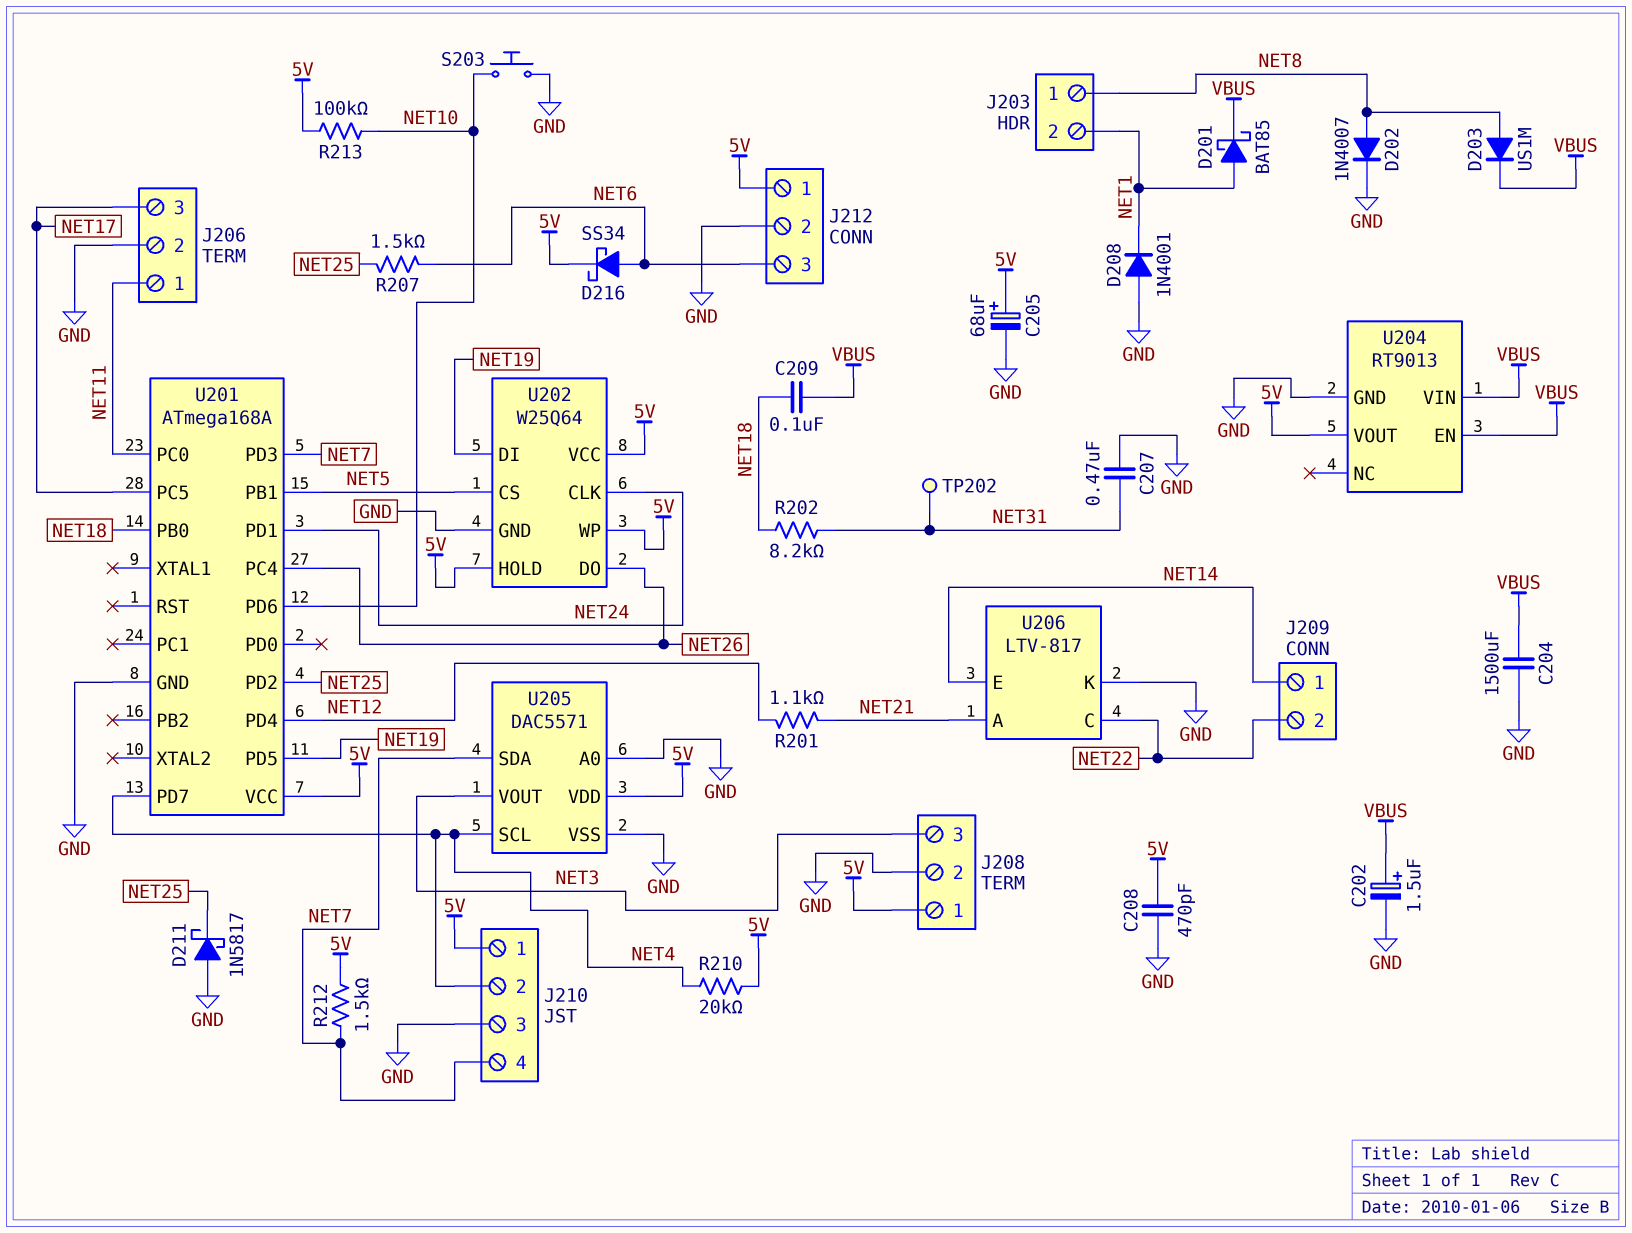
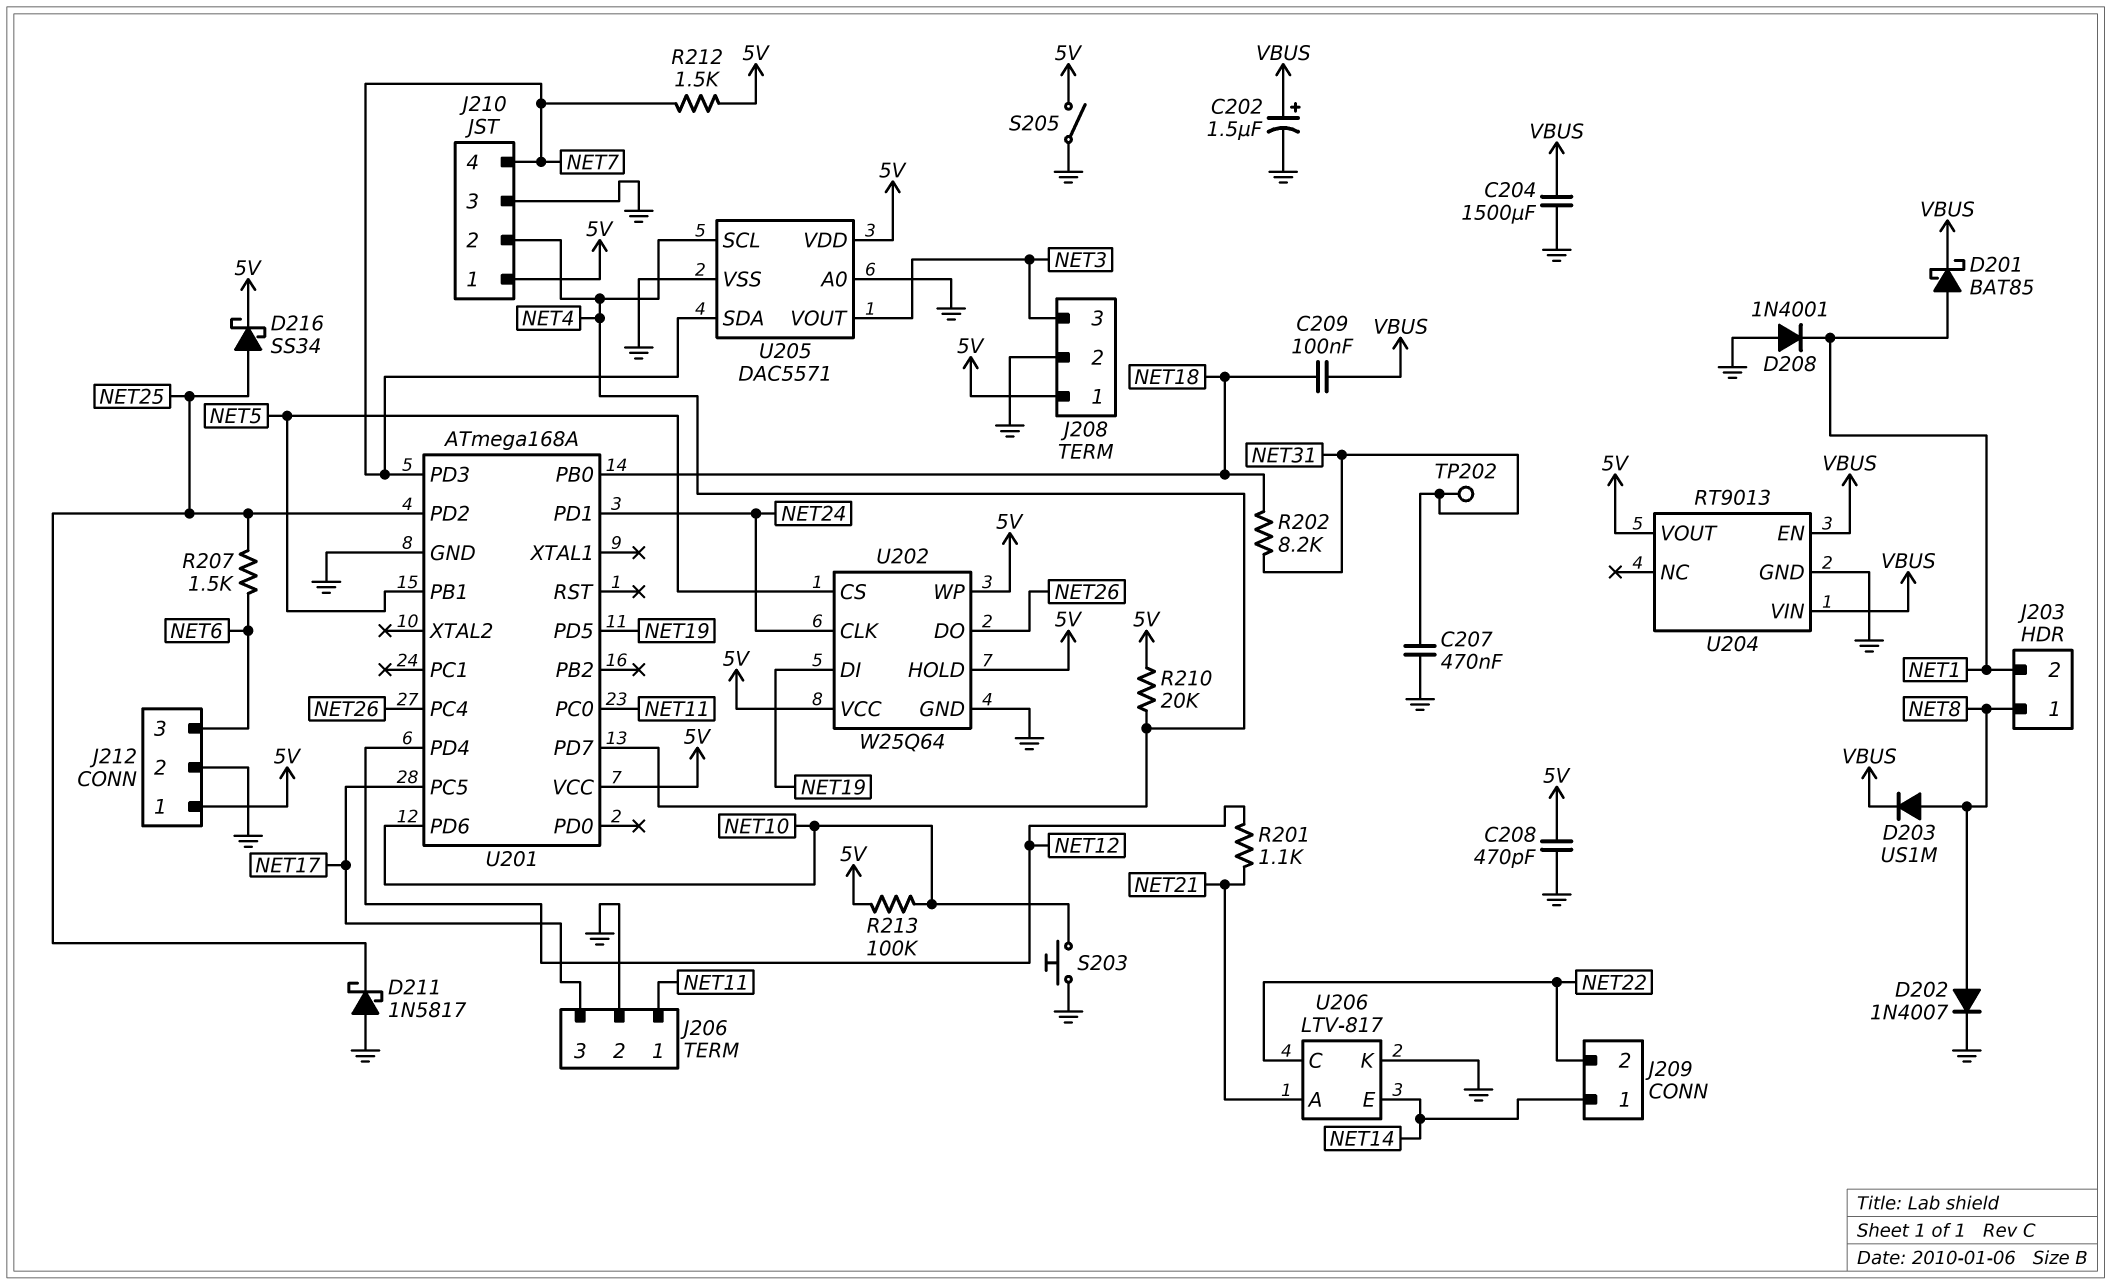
C205: 68uF (plus 5V, minus GND) -> none
D216: schottky SS34 (A NET6, K 5V) -> schottky SS34 (A NET25, K 5V)
S205: none -> switch (5V, GND)

